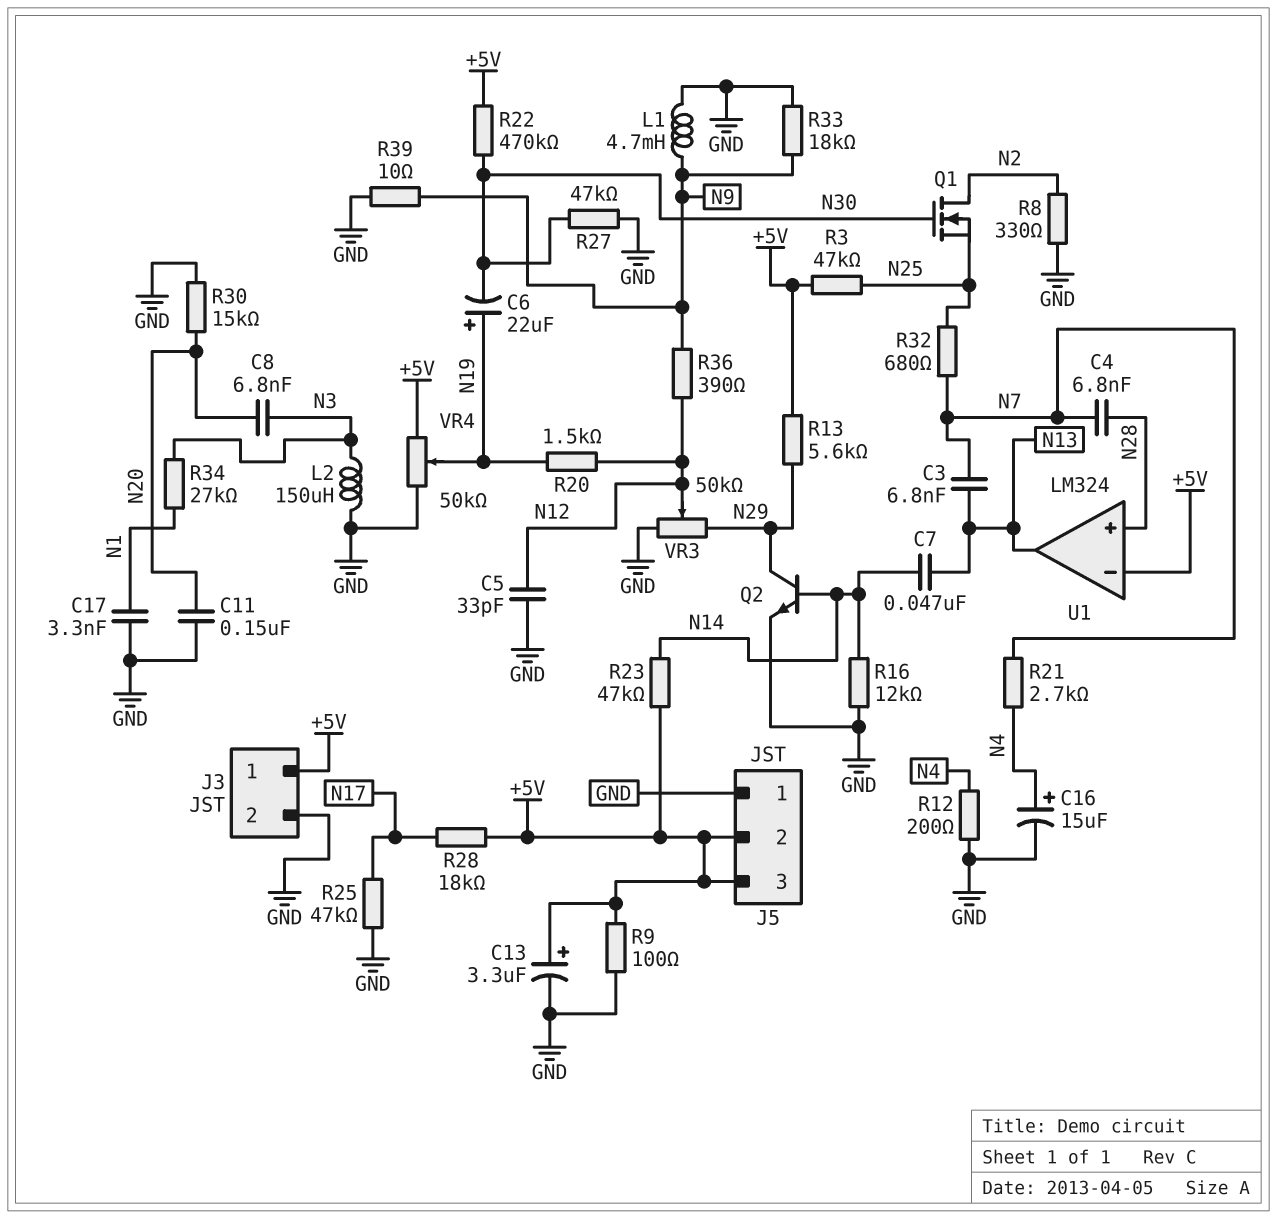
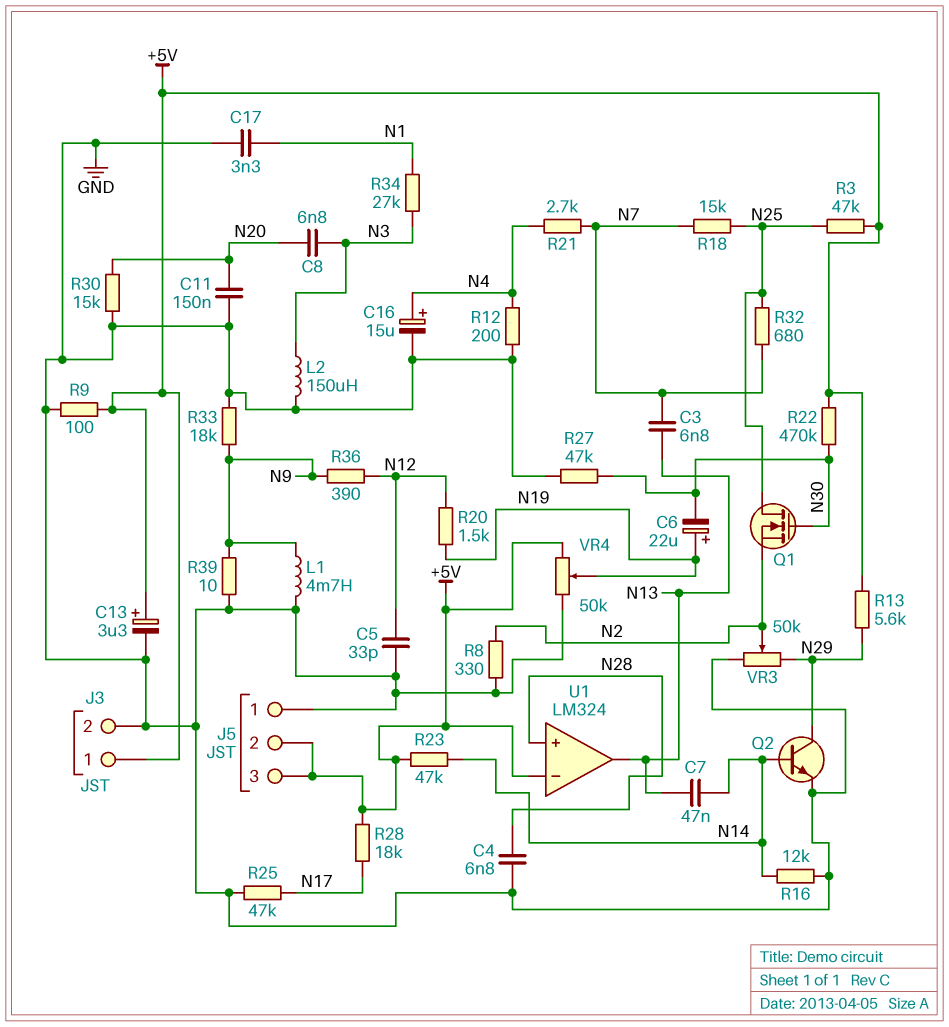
C4: 6.8nF (N7, N28) -> 6.8nF (GND, N28)
Q1: NMOS (G N30, D N2, S N25) -> NMOS (G N30, D N25, S N2)
R18: none -> 15k (N7, N25)
VR3: 50k (GND, N29, wiper N12) -> 50k (GND, N29, wiper N2)

